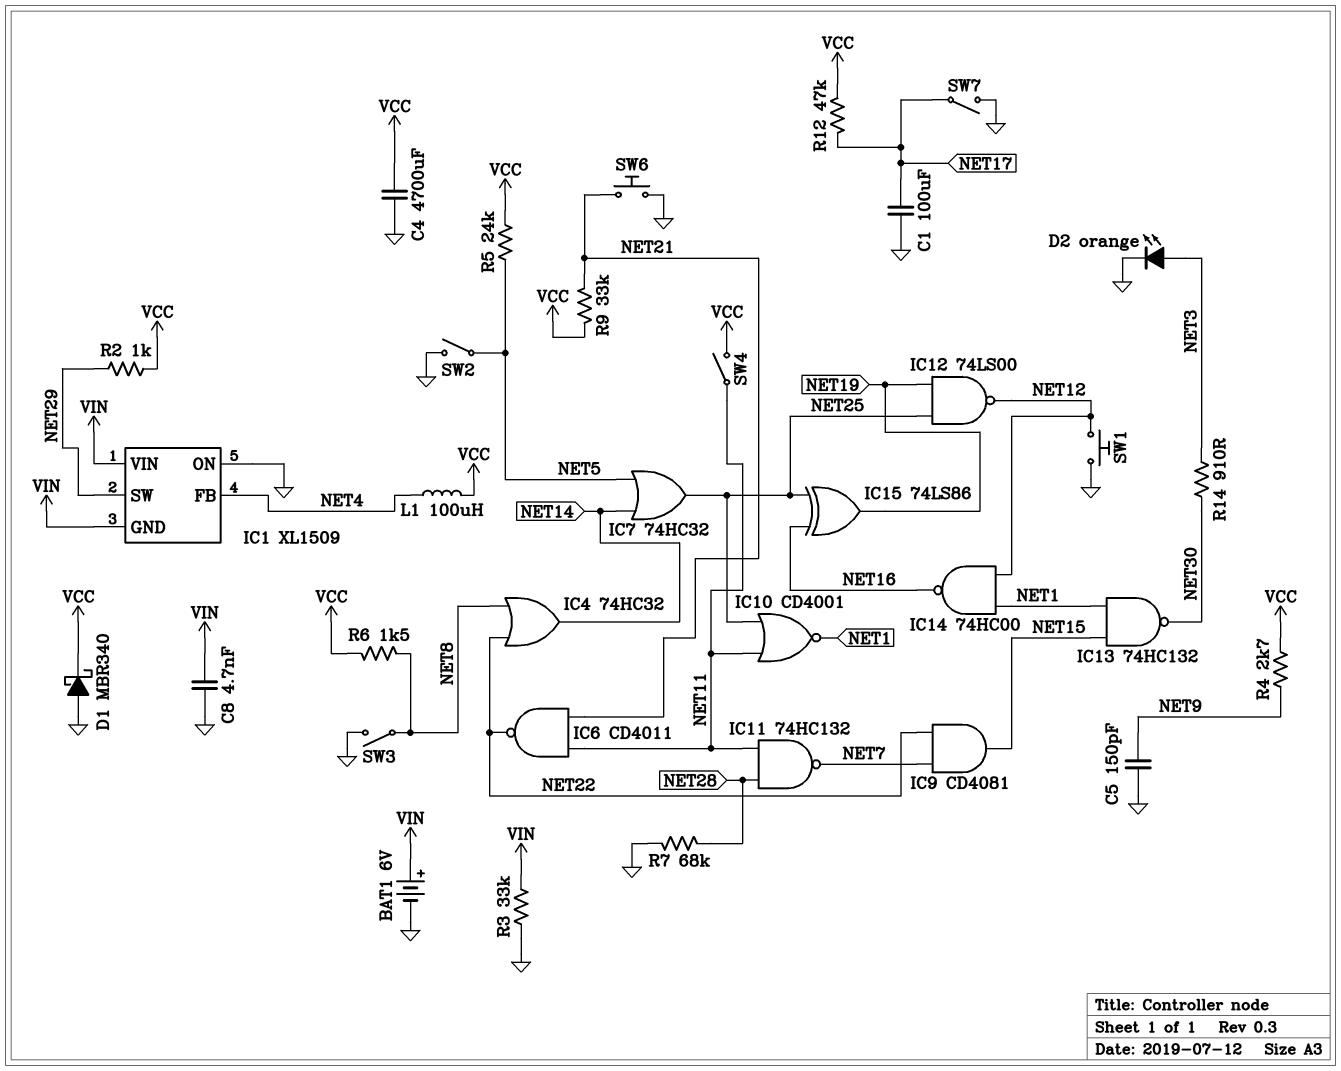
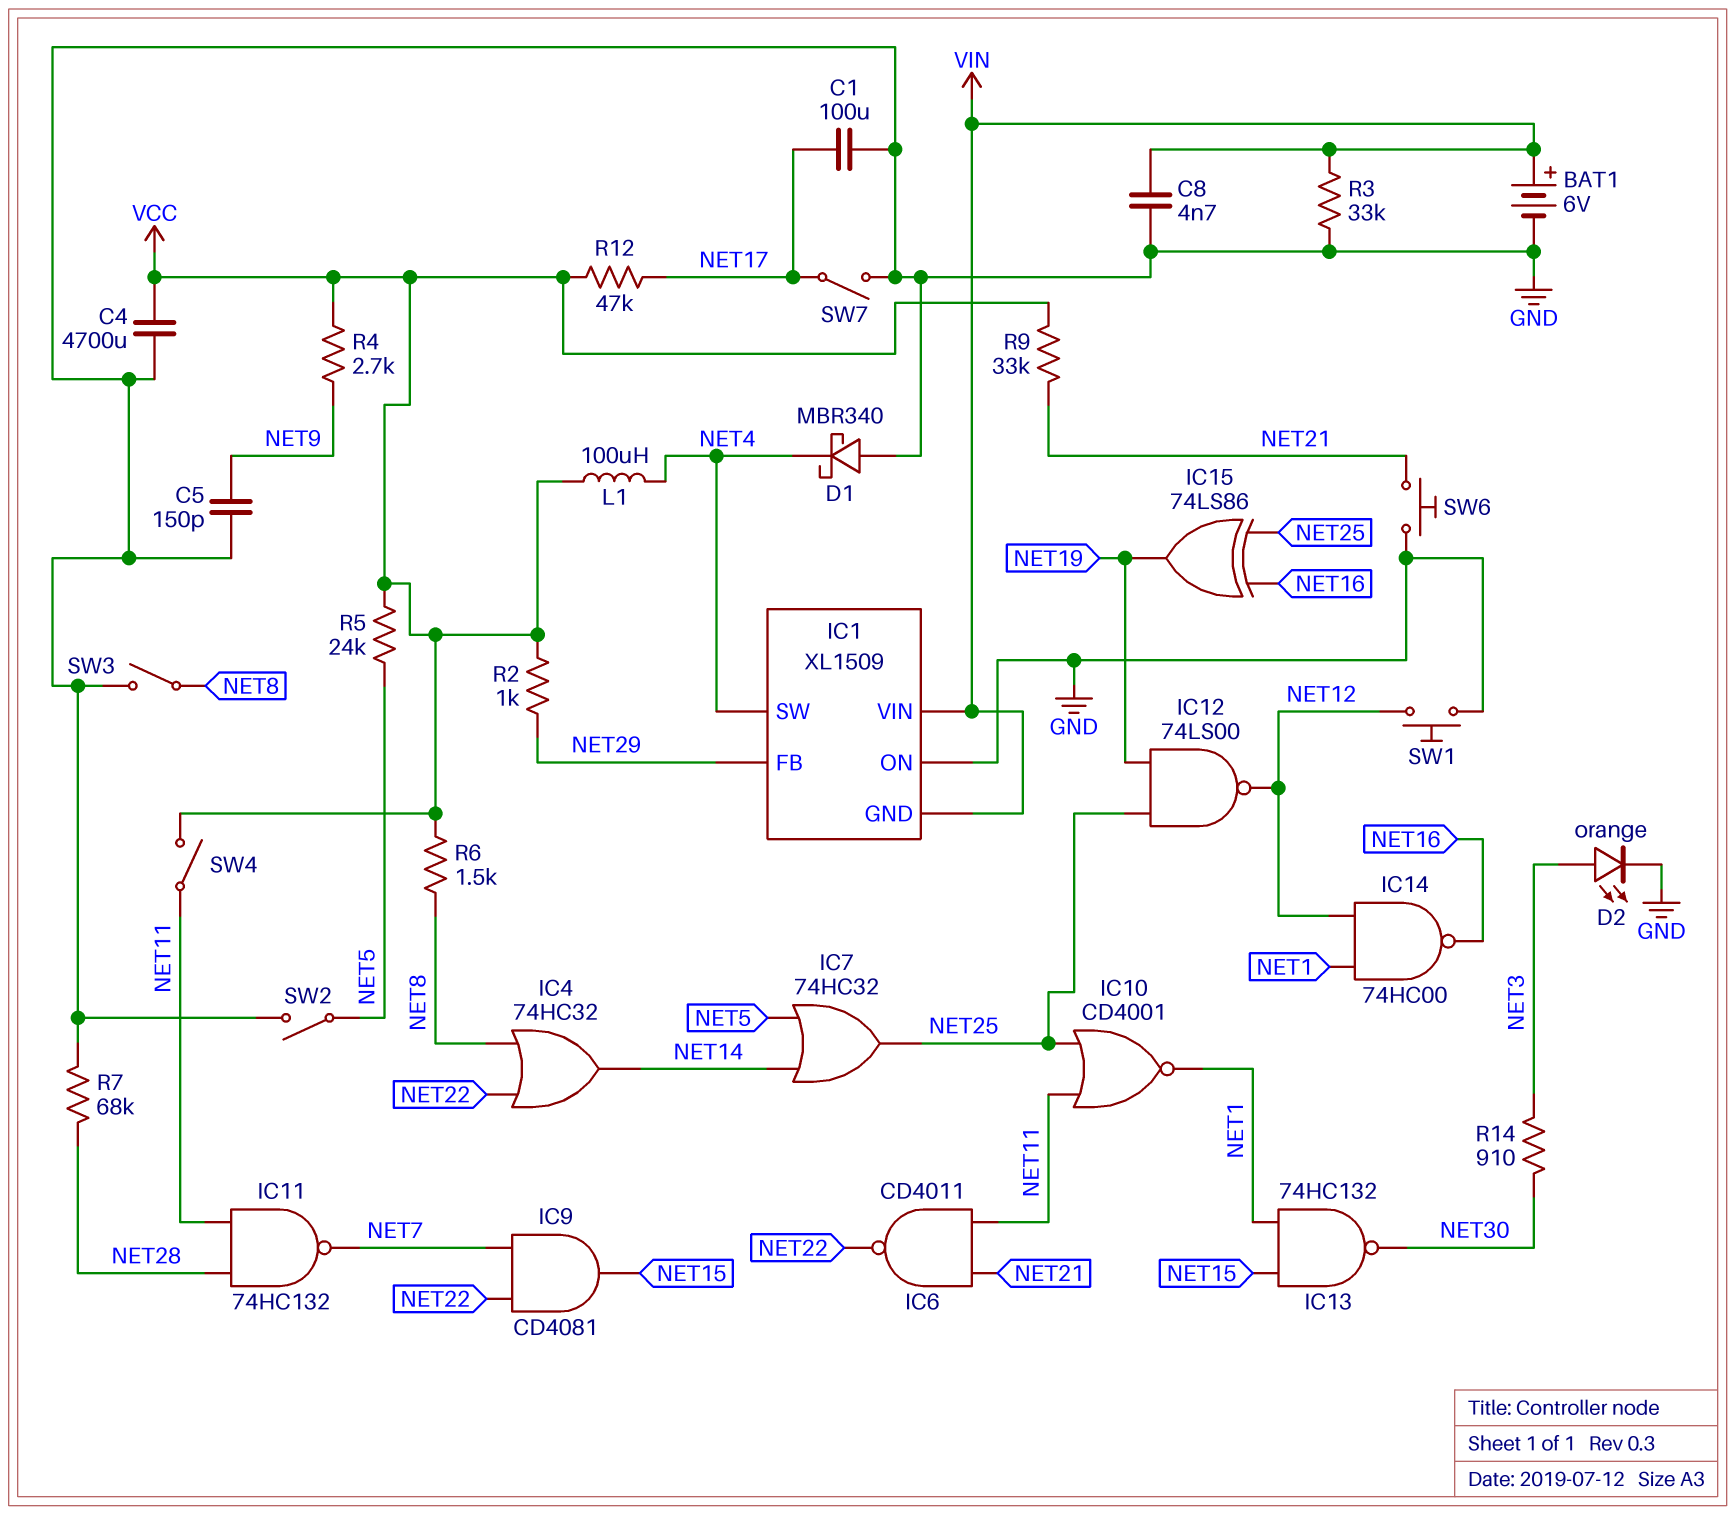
D1: schottky MBR340 (A GND, K VCC) -> schottky MBR340 (A GND, K NET4)
IC1 pin FB: NET4 -> NET29
IC1 pin SW: NET29 -> NET4

